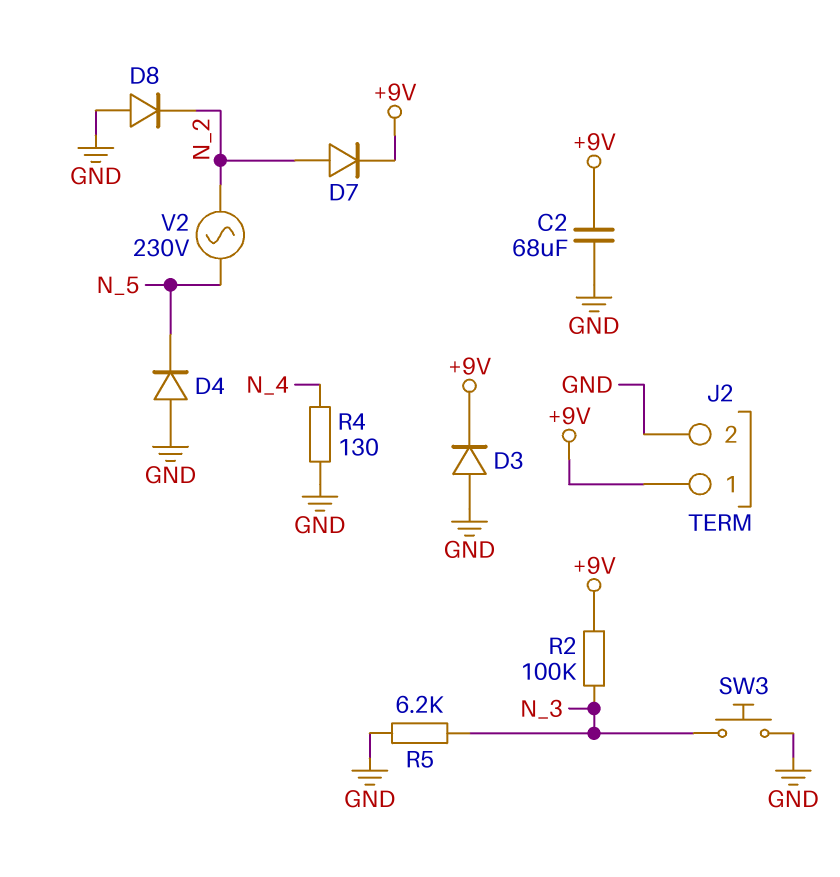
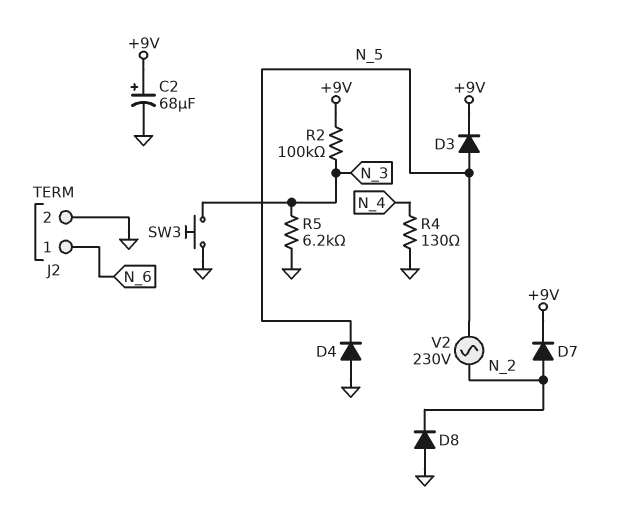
C2: 68uF (+9V, GND) -> 68uF (plus +9V, minus GND)
D3: diode (A GND, K +9V) -> diode (A N_5, K +9V)
J2 pin 1: +9V -> N_6

